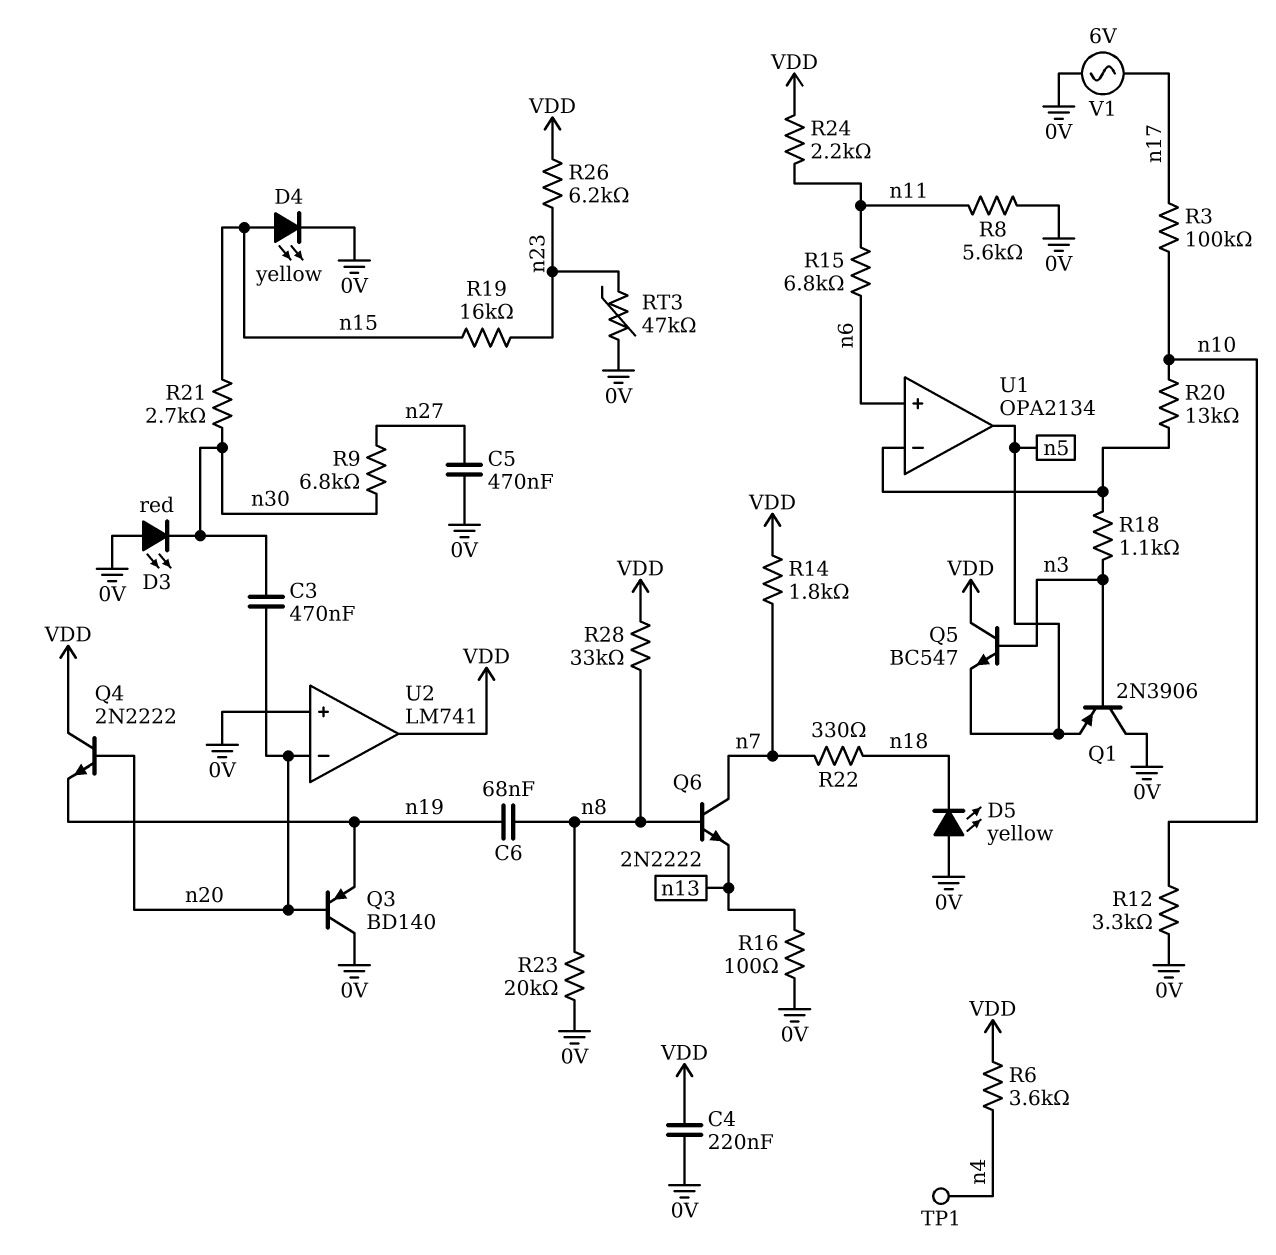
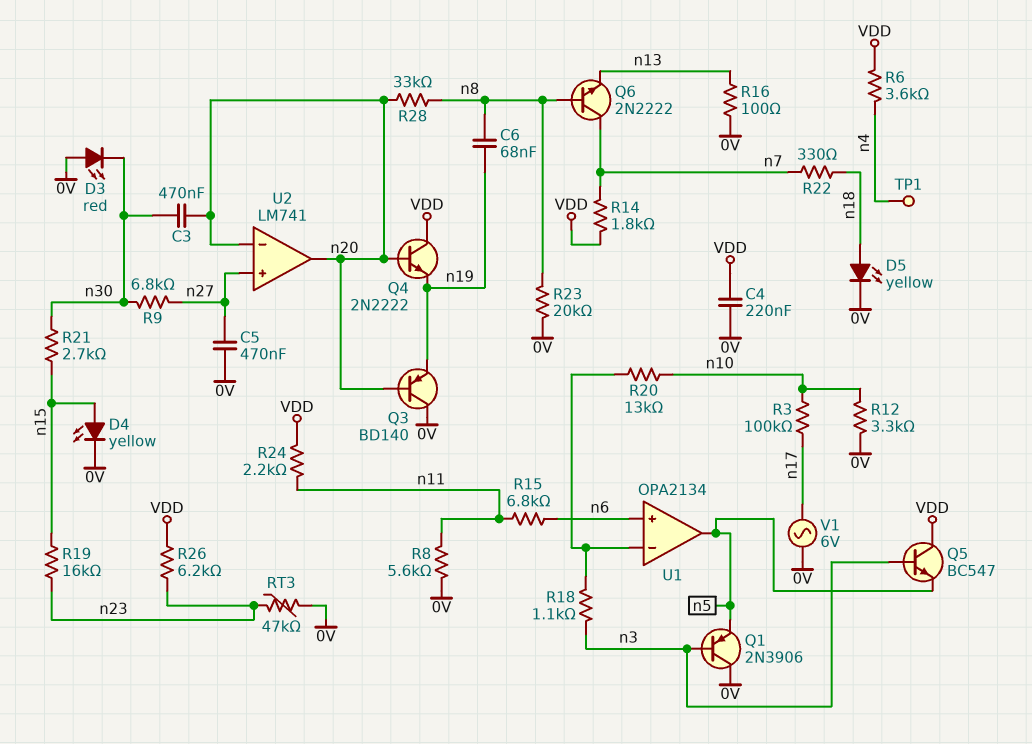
D5: LED yellow (A 0V, K n18) -> LED yellow (A n18, K 0V)
R28: 33k (VDD, n8) -> 33k (n8, n20)
U2 pin in+: 0V -> n27
U2 pin out: VDD -> n20

